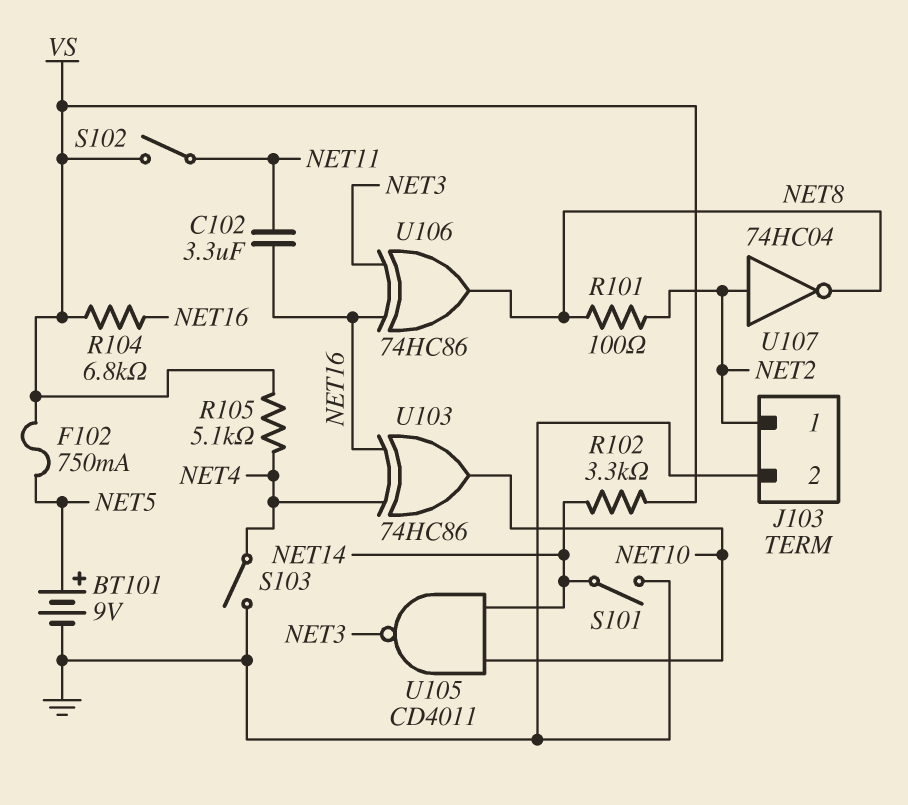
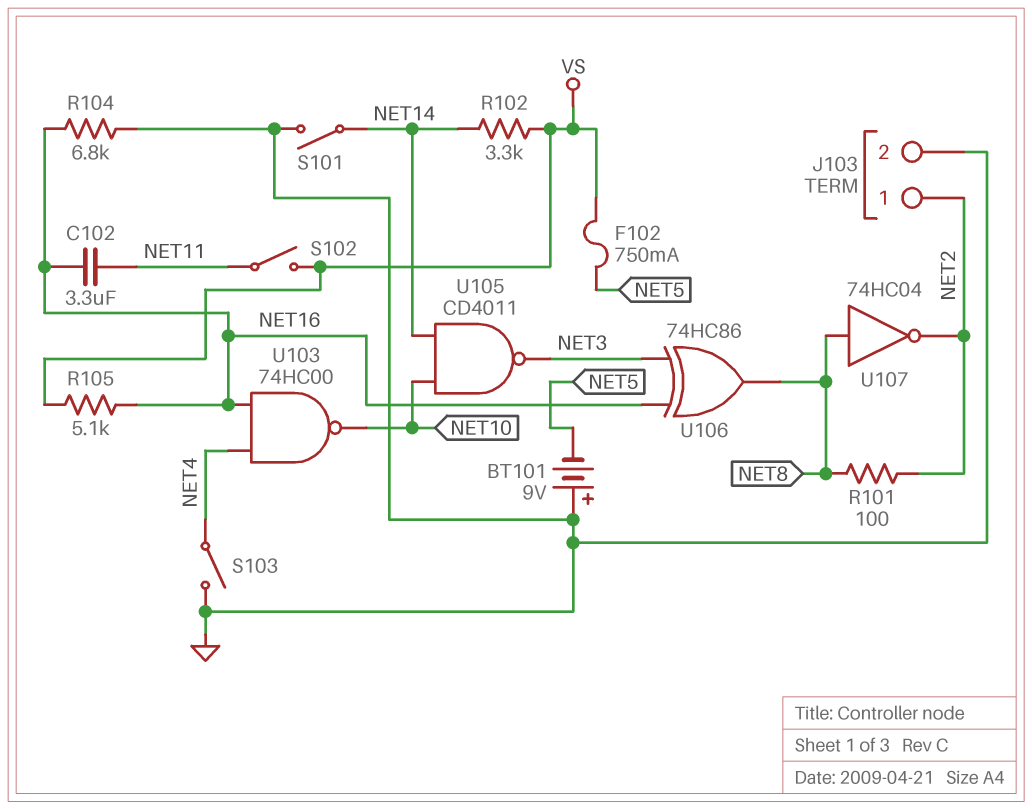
BT101: 9V (plus NET5, minus GND) -> 9V (plus GND, minus NET5)
R104: 6.8k (NET16, VS) -> 6.8k (GND, NET16)
R105: 5.1k (NET4, VS) -> 5.1k (NET16, VS)
U103: XOR 74HC86 (in NET4, in NET16, out NET10) -> NAND 74HC00 (in NET4, in NET16, out NET10)
U107: NOT 74HC04 (in NET2, out NET8) -> NOT 74HC04 (in NET8, out NET2)

